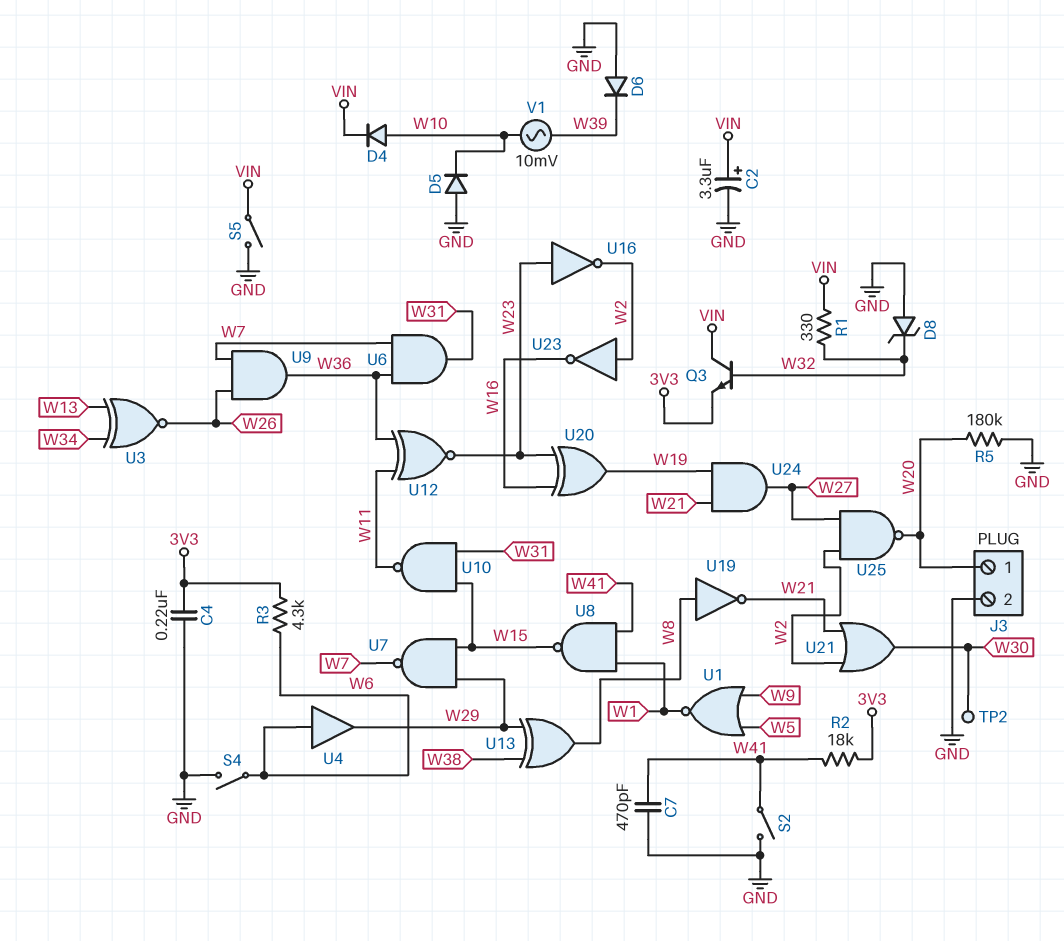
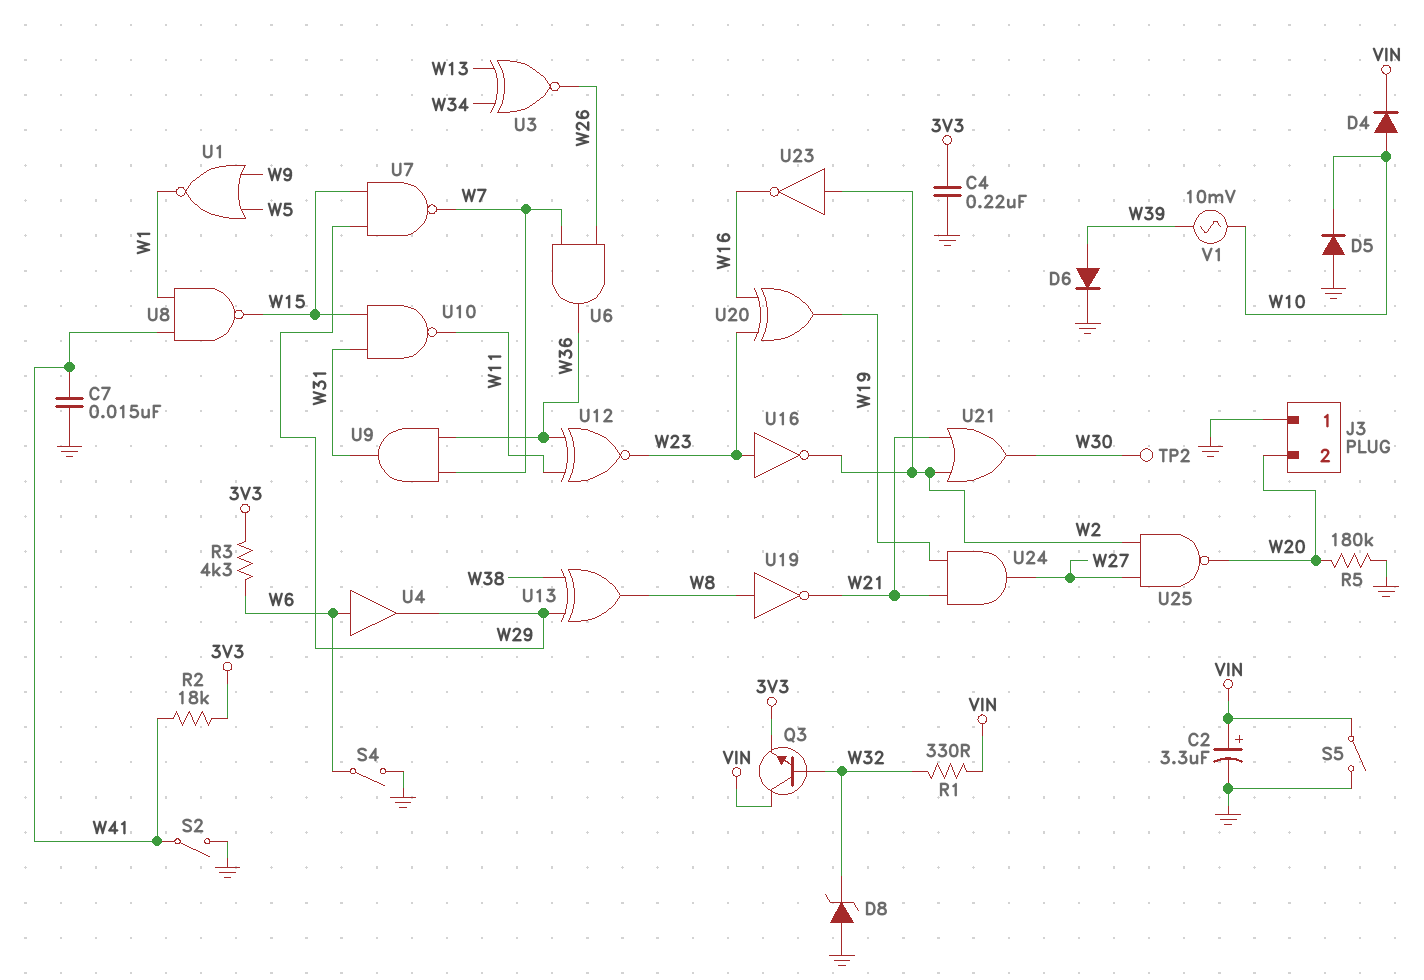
C7: 470pF (GND, W41) -> 15nF (GND, W41)
D6: diode (A GND, K W39) -> diode (A W39, K GND)
J3 pin 1: W20 -> GND
J3 pin 2: GND -> W20
U6: AND (in W7, in W36, out W31) -> AND (in W7, in W26, out W36)
U9: AND (in W7, in W26, out W36) -> AND (in W7, in W36, out W31)

